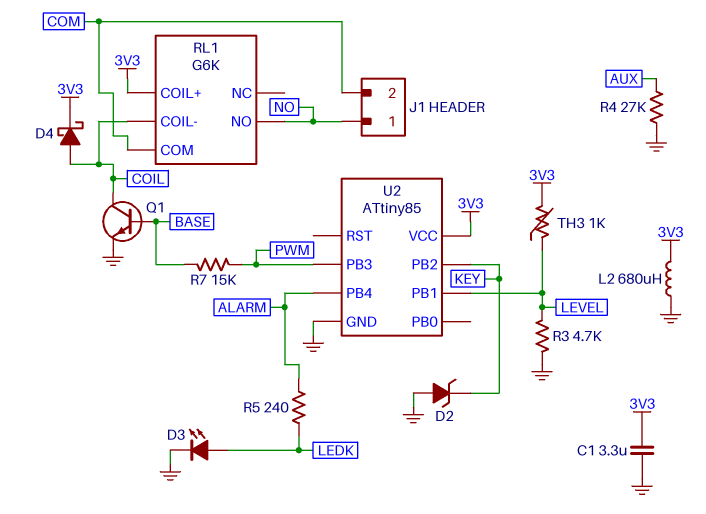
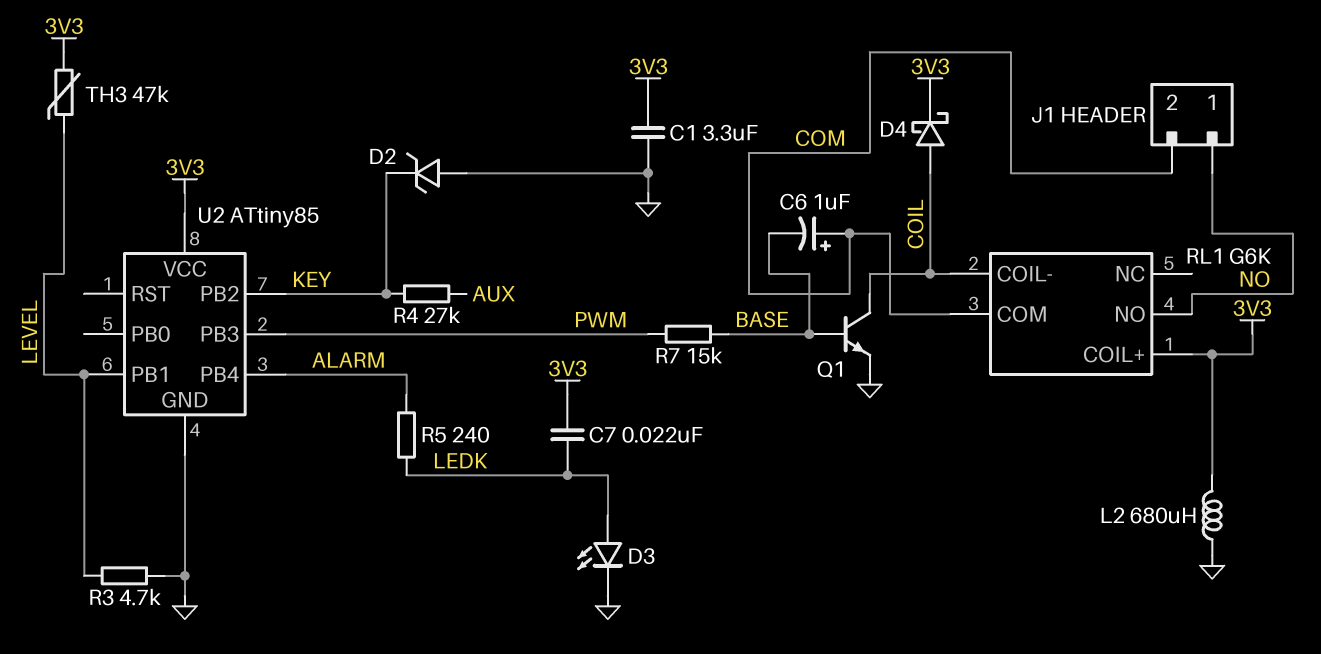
C6: none -> 1uF (plus COM, minus BASE)
C7: none -> 22nF (3V3, LEDK)
R4: 27k (AUX, GND) -> 27k (AUX, KEY)
TH3: 1k (3V3, LEVEL) -> 47k (3V3, LEVEL)

